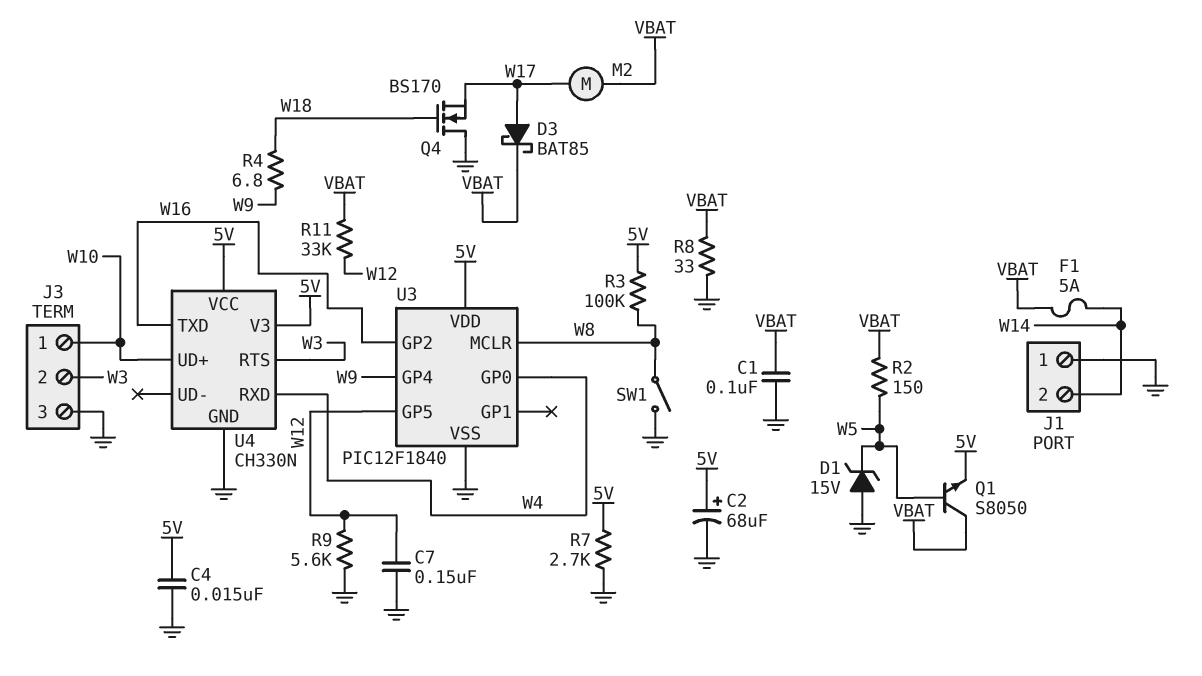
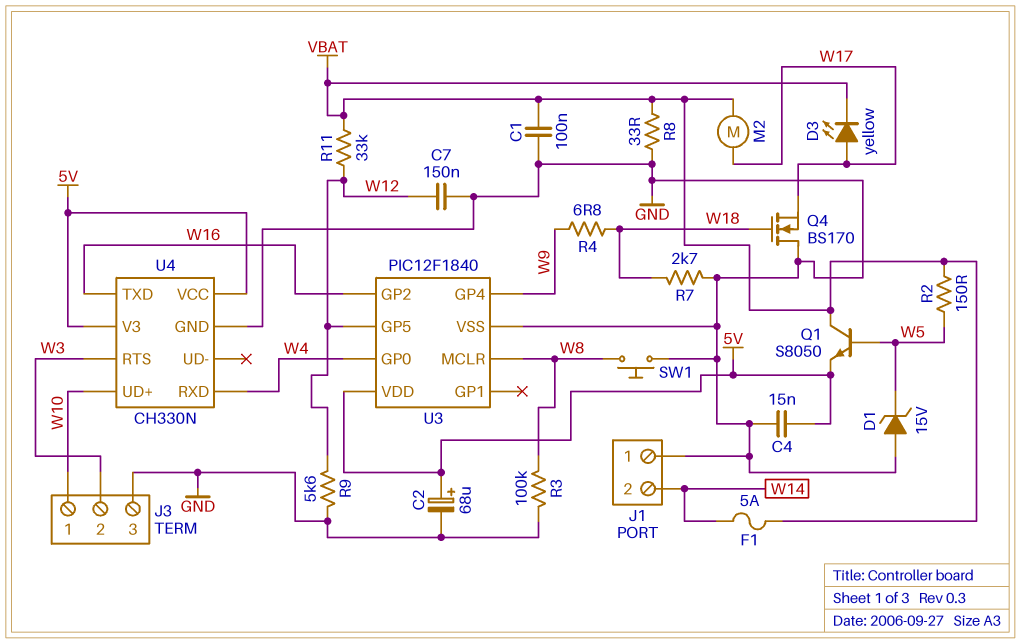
D3: schottky BAT85 (A W17, K VBAT) -> LED yellow (A W17, K VBAT)
R3: 100k (5V, W8) -> 100k (GND, W8)
R7: 2.7k (5V, GND) -> 2.7k (GND, W18)
SW1: switch (GND, W8) -> button (GND, W8)

